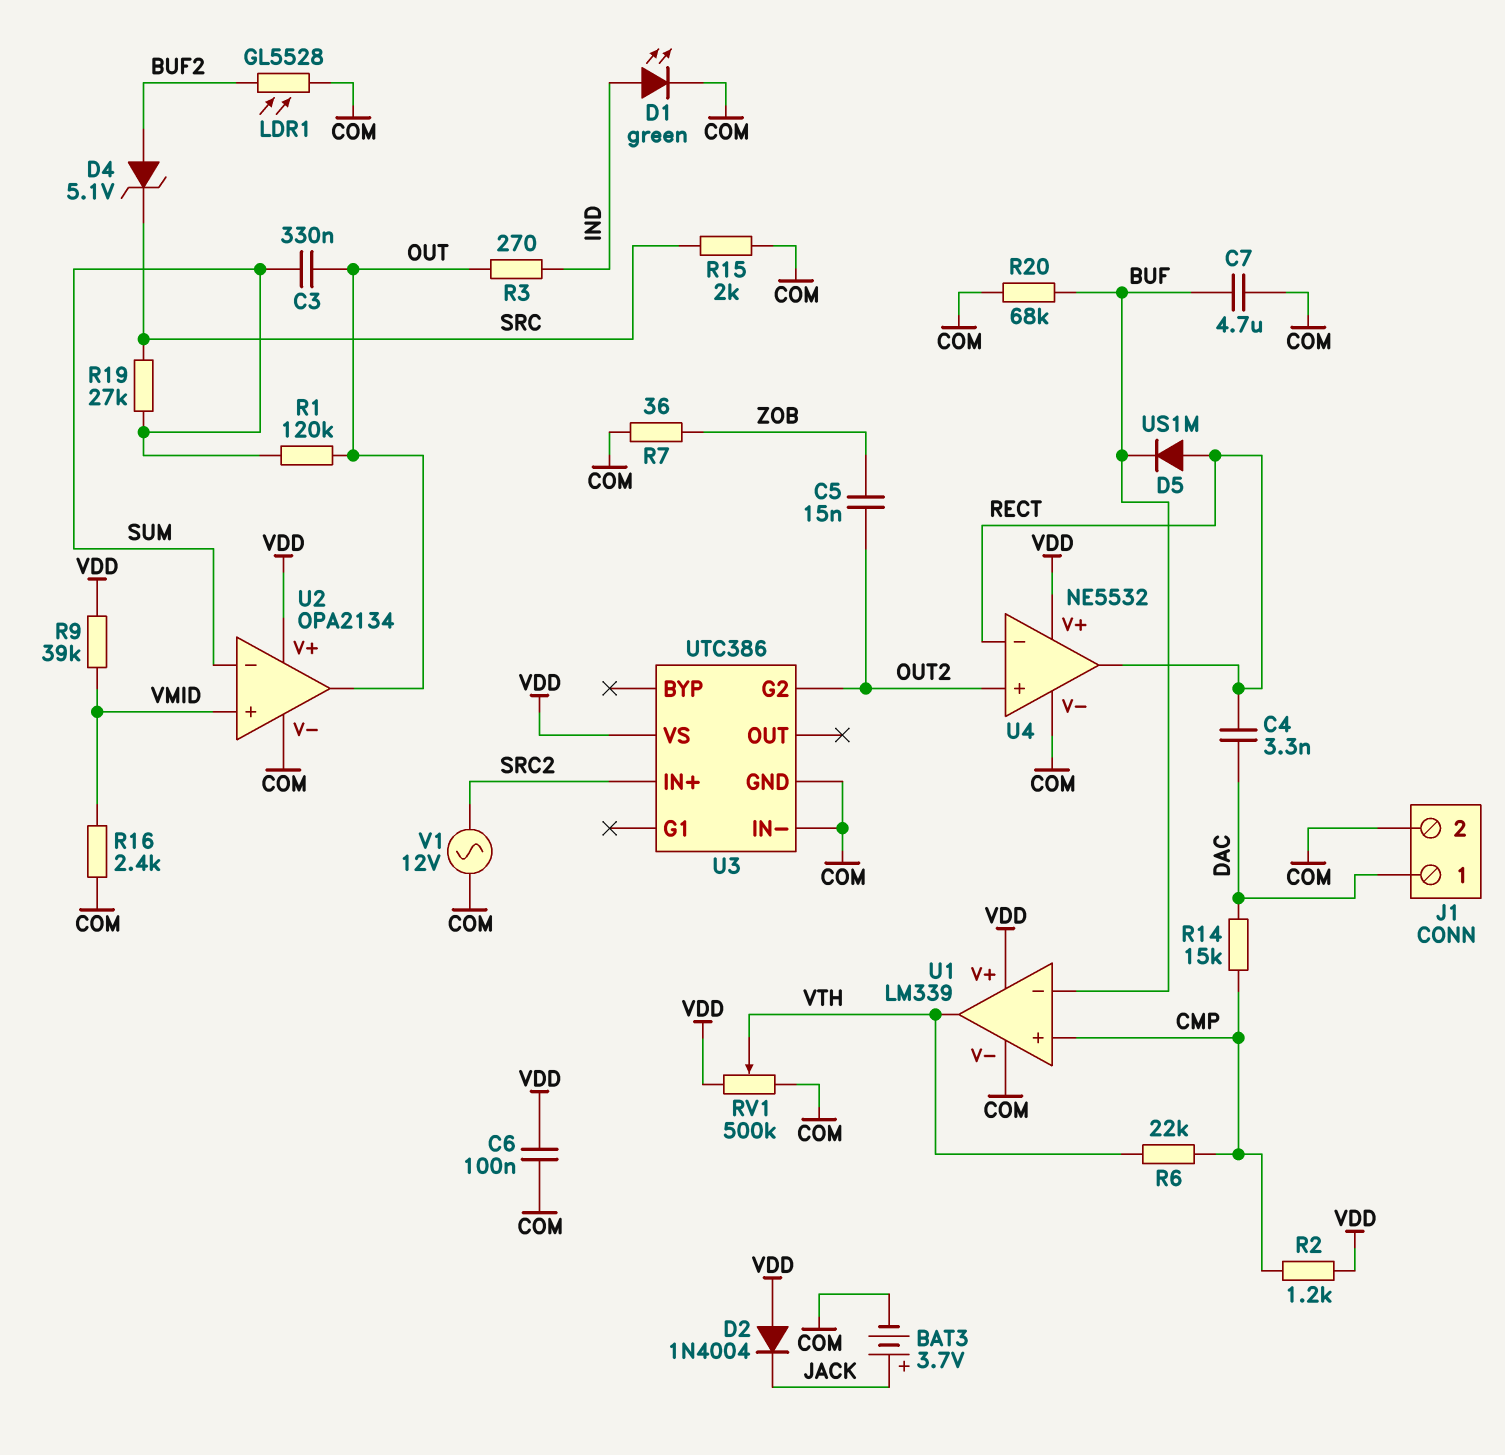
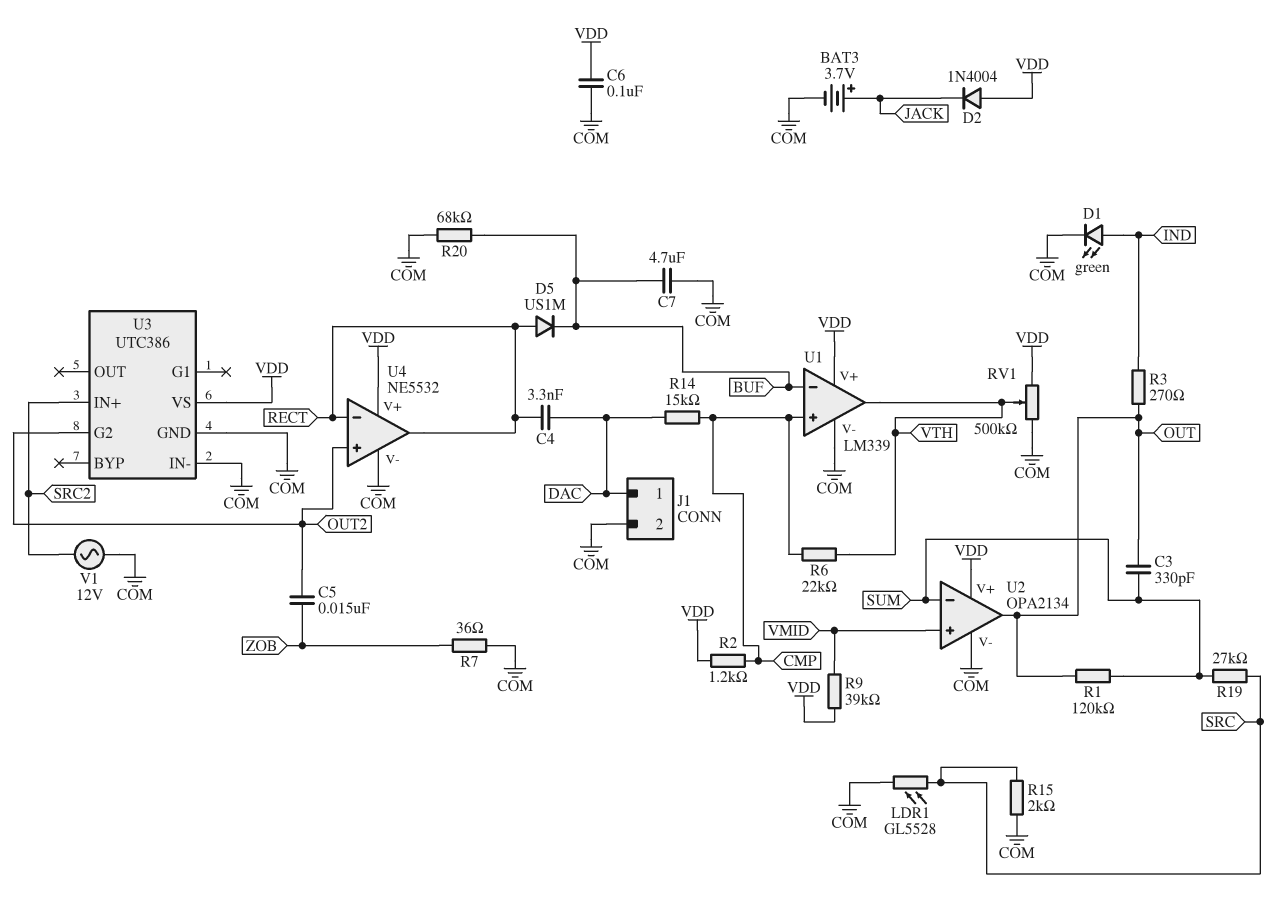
C3: 330nF (OUT, SUM) -> 330pF (OUT, SUM)
D4: zener 5.1V (A BUF2, K SRC) -> none
LDR1: GL5528 (BUF2, COM) -> GL5528 (COM, SRC)
R16: 2.4k (COM, VMID) -> none

